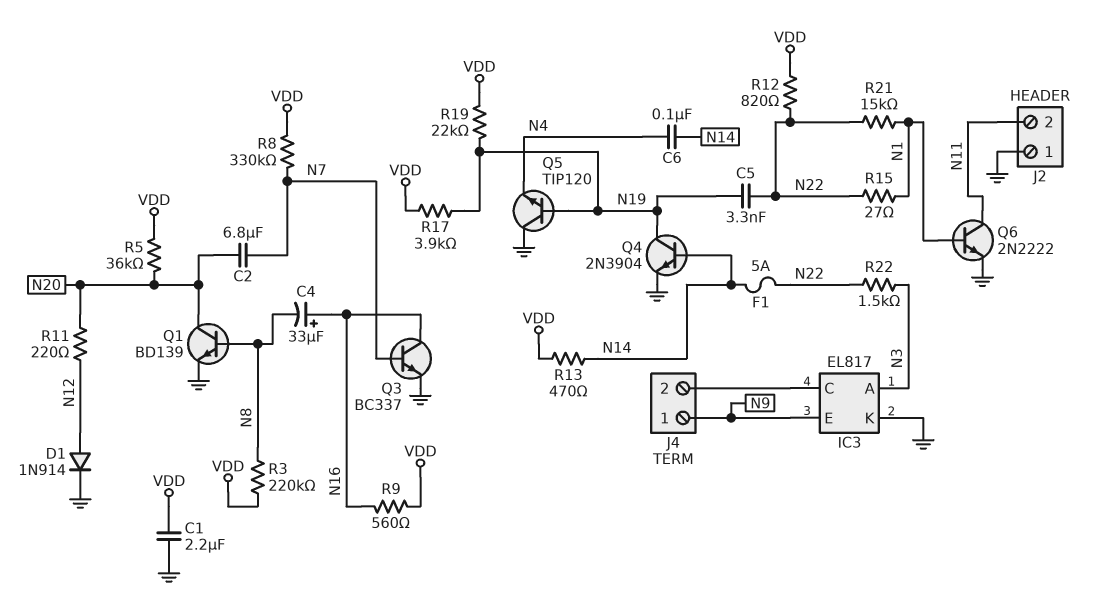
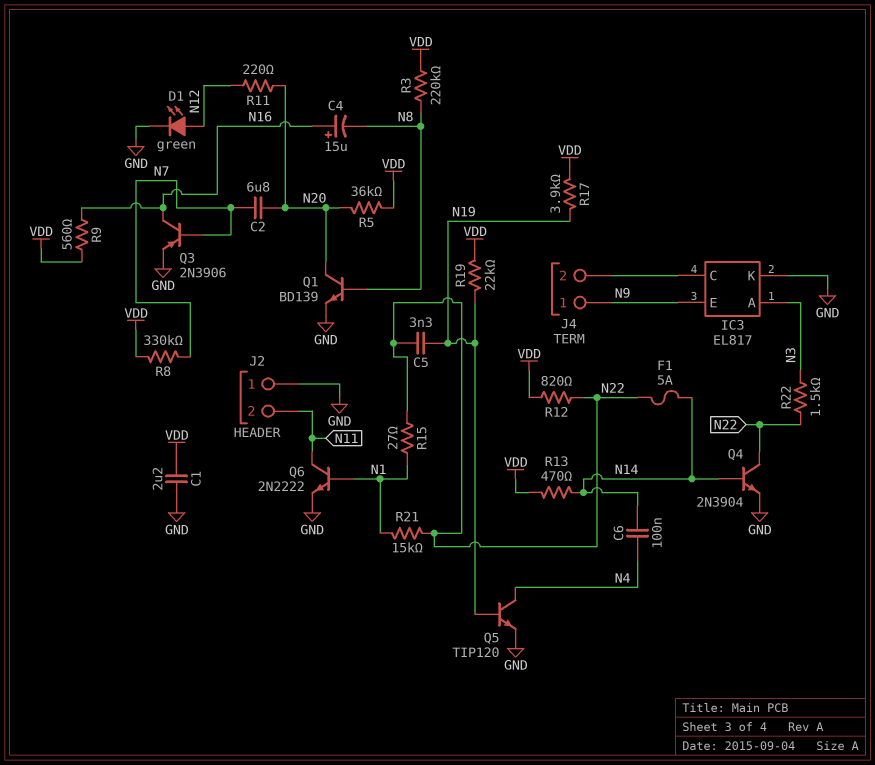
C4: 33uF (plus N16, minus N8) -> 15uF (plus N16, minus N8)
D1: diode 1N914 (A N12, K GND) -> LED green (A N12, K GND)
Q3: NPN BC337 (B N7, C N16, E GND) -> PNP 2N3906 (B N7, C N16, E GND)
Q4: NPN 2N3904 (B N14, C N19, E GND) -> NPN 2N3904 (B N14, C N22, E GND)
Q5: NPN TIP120 (B N19, C GND, E N4) -> NPN TIP120 (B N19, C N4, E GND)

